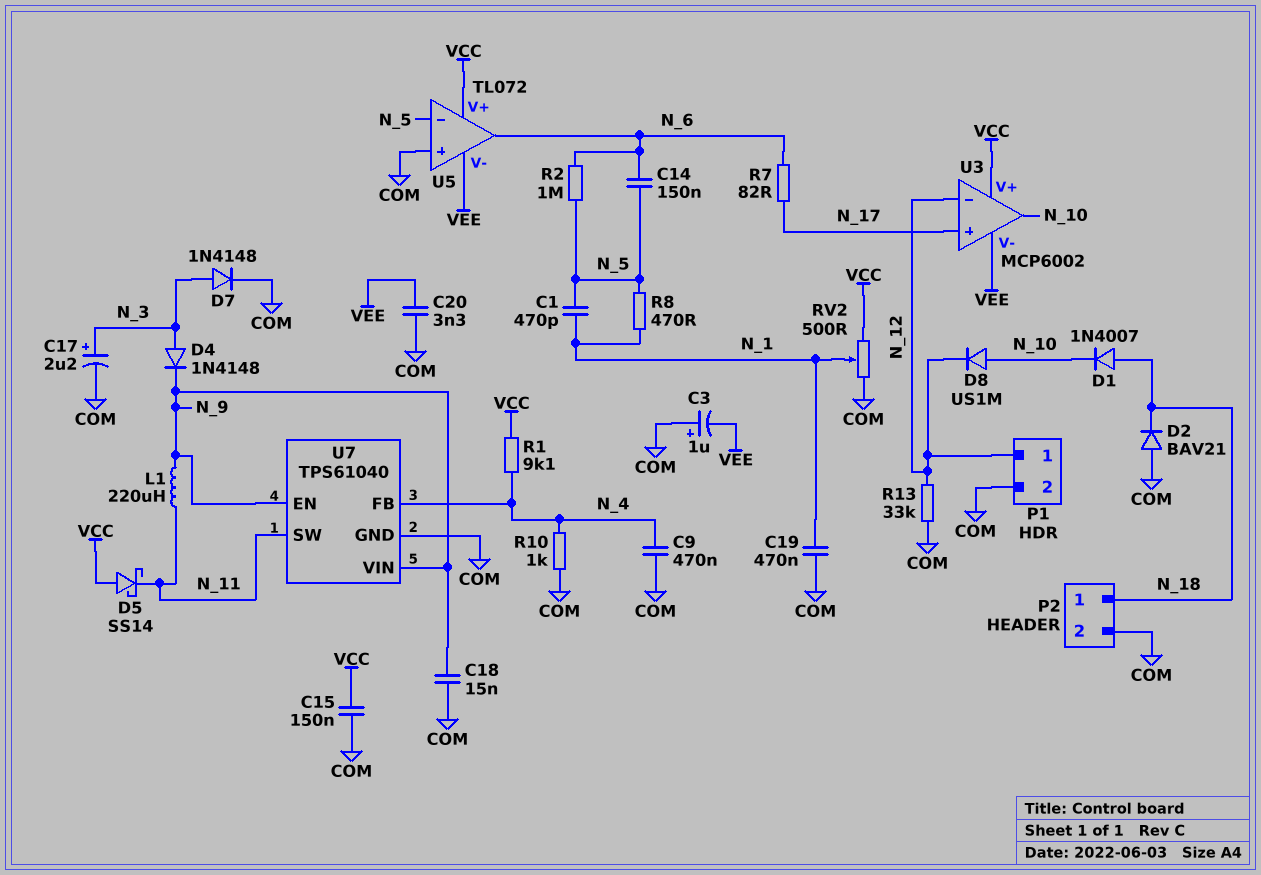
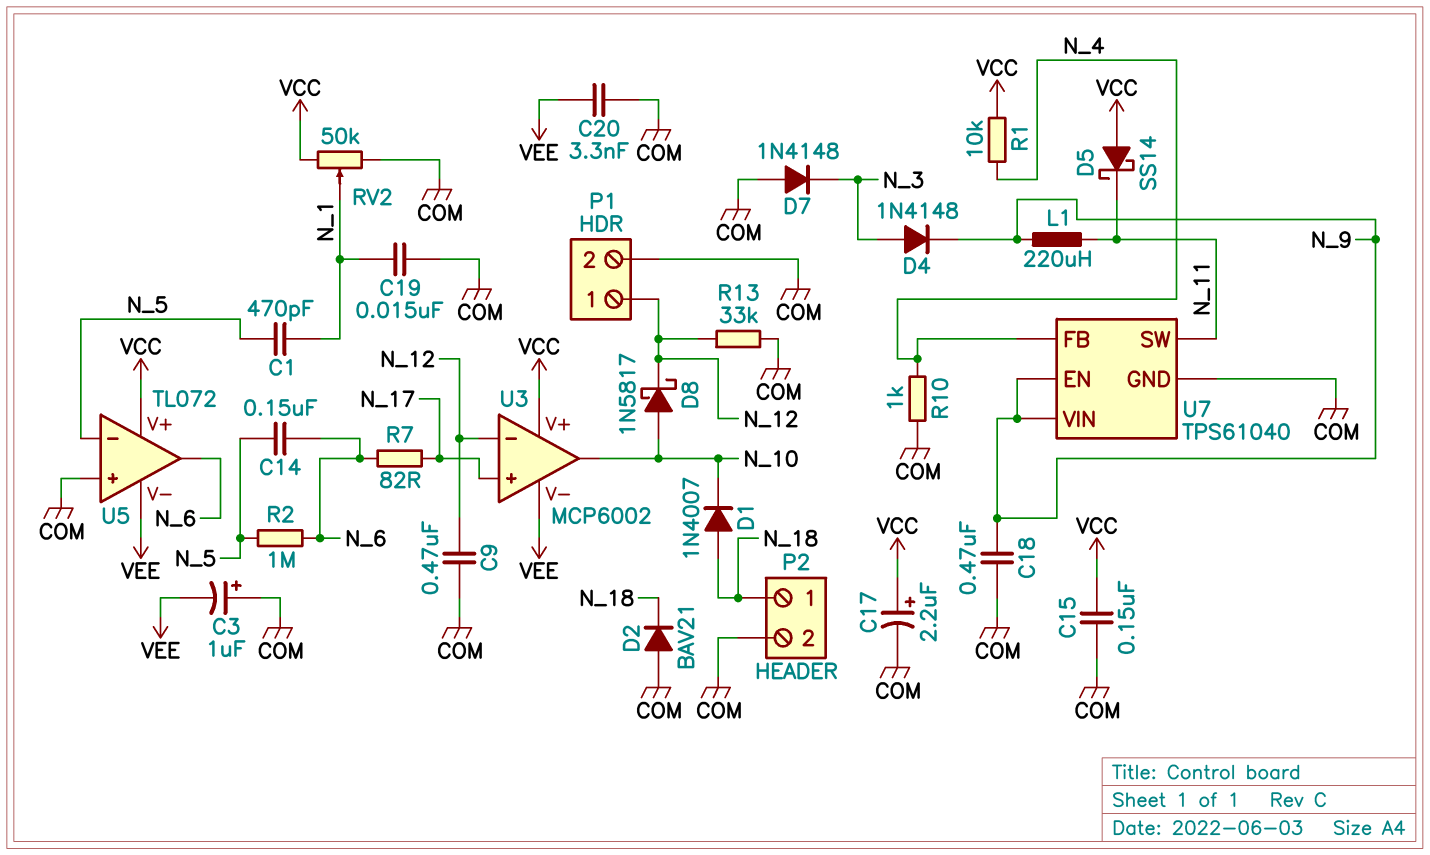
C9: 470nF (COM, N_4) -> 470nF (COM, N_12)
C17: 2.2uF (plus N_3, minus COM) -> 2.2uF (plus VCC, minus COM)
C18: 15nF (COM, N_9) -> 470nF (COM, N_9)
C19: 470nF (COM, N_1) -> 15nF (COM, N_1)
D7: diode 1N4148 (A N_3, K COM) -> diode 1N4148 (A COM, K N_3)
D8: diode US1M (A N_10, K N_12) -> schottky 1N5817 (A N_10, K N_12)
R1: 9.1k (N_4, VCC) -> 10k (N_4, VCC)
R8: 470 (N_1, N_5) -> none
RV2: 500 (COM, VCC, wiper N_1) -> 50k (COM, VCC, wiper N_1)

